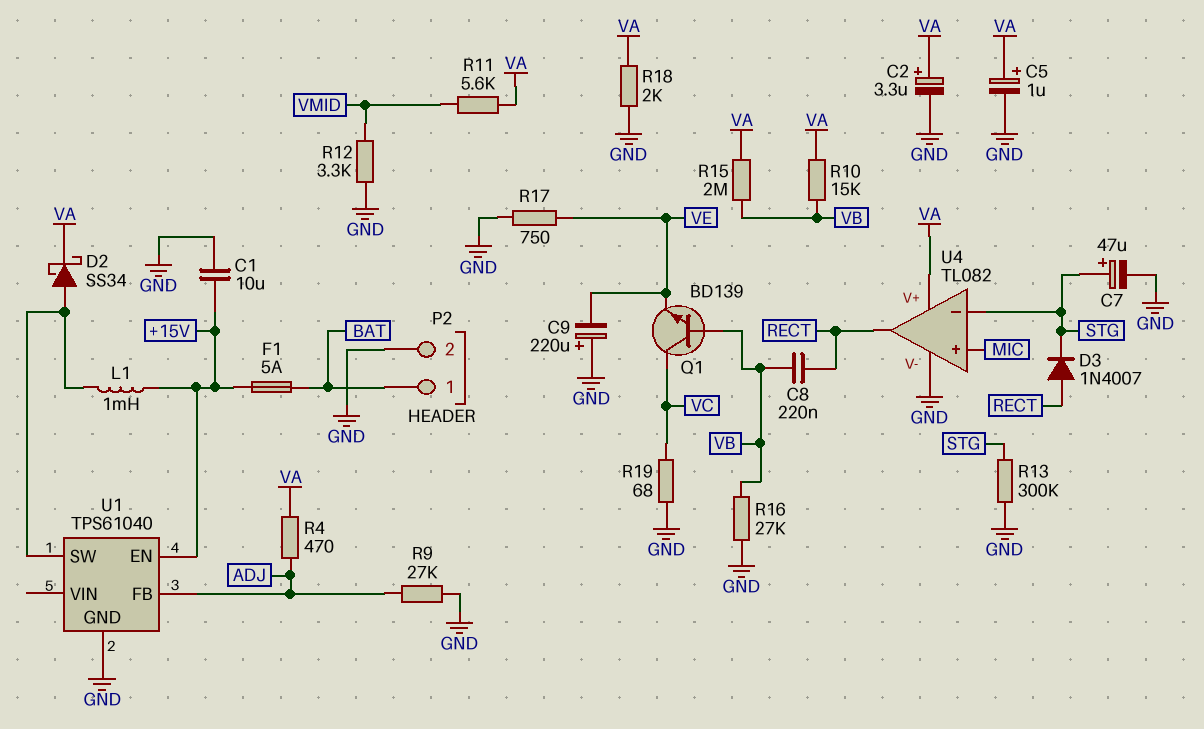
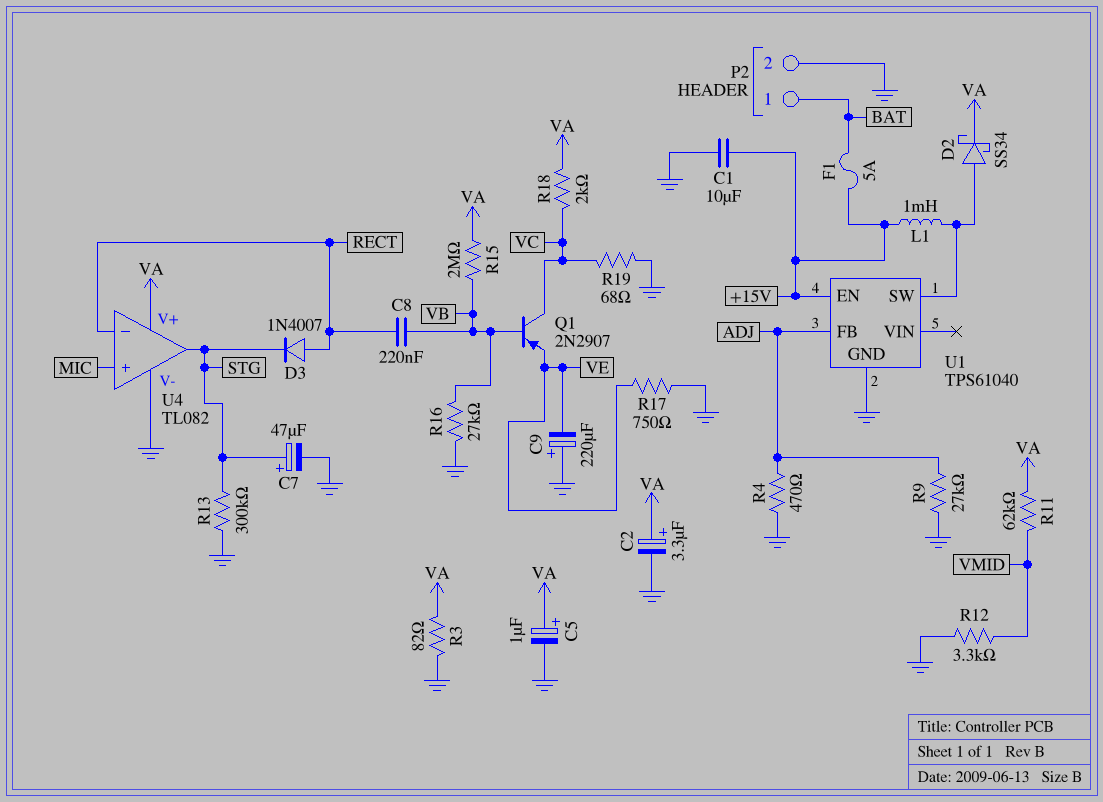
Q1: NPN BD139 (B VB, C VC, E VE) -> PNP 2N2907 (B VB, C VC, E VE)
R3: none -> 82 (GND, VA)
R4: 470 (ADJ, VA) -> 470 (ADJ, GND)
R10: 15k (VA, VB) -> none
R11: 5.6k (VA, VMID) -> 62k (VA, VMID)
R18: 2k (GND, VA) -> 2k (VA, VC)
U4 pin in-: STG -> RECT
U4 pin out: RECT -> STG

